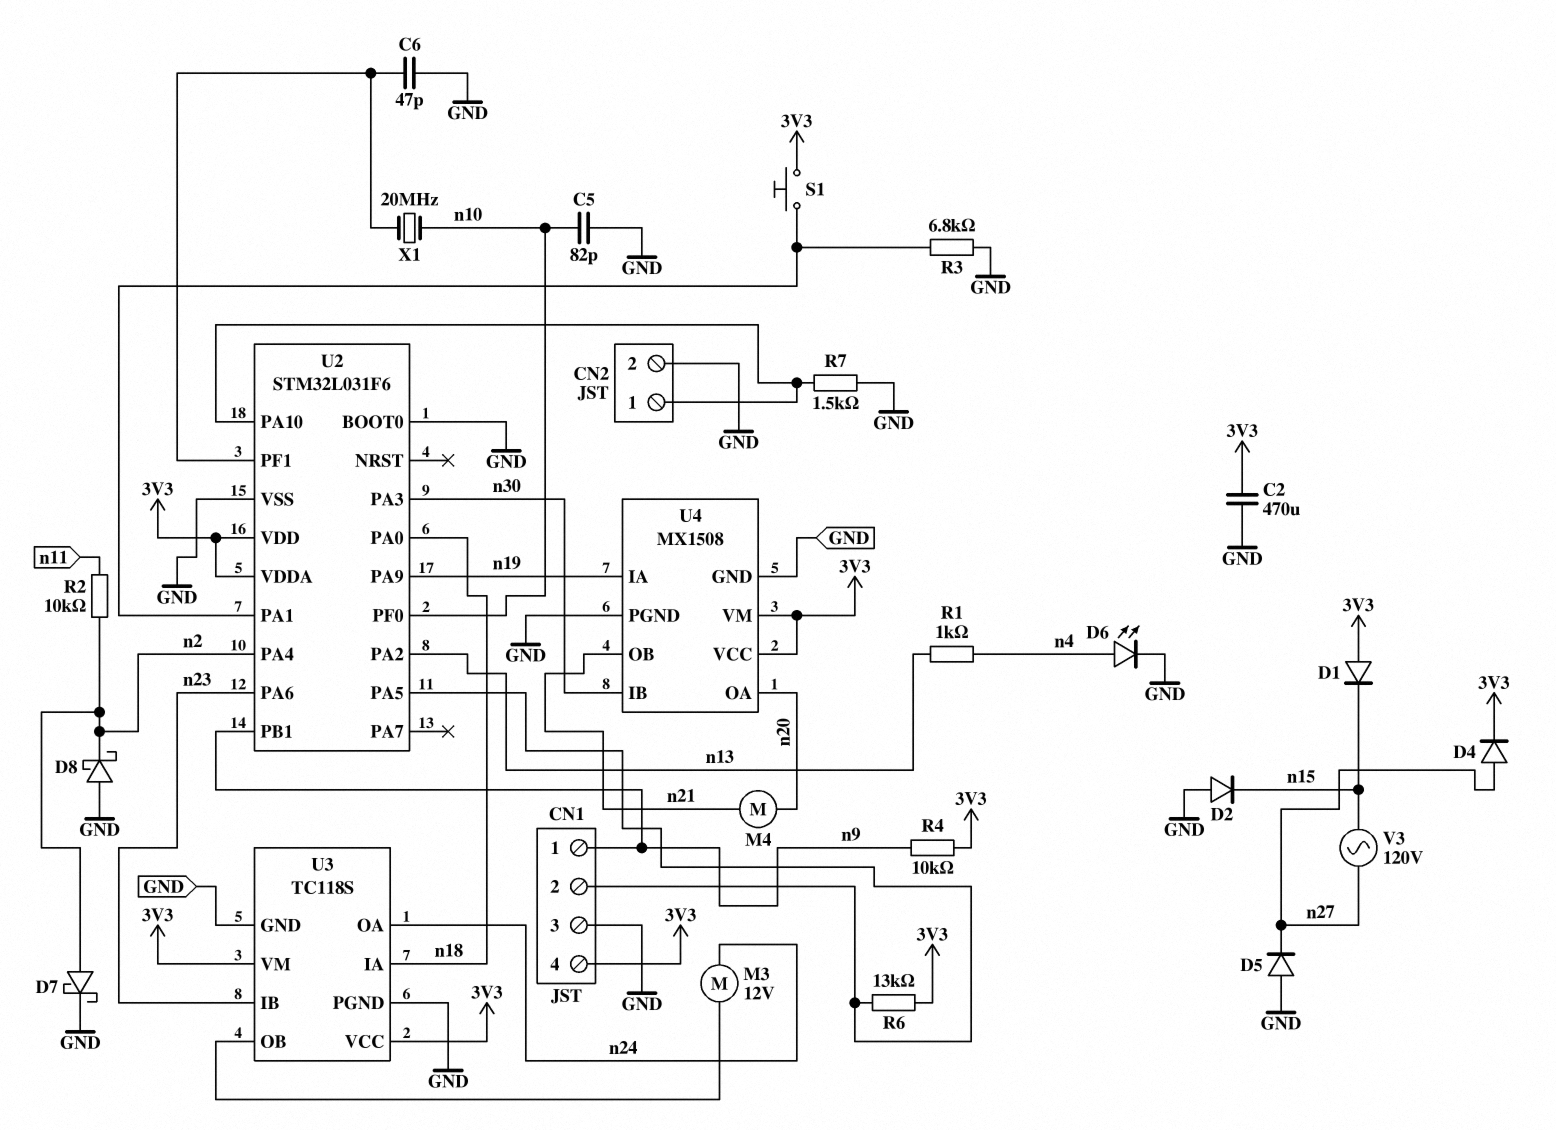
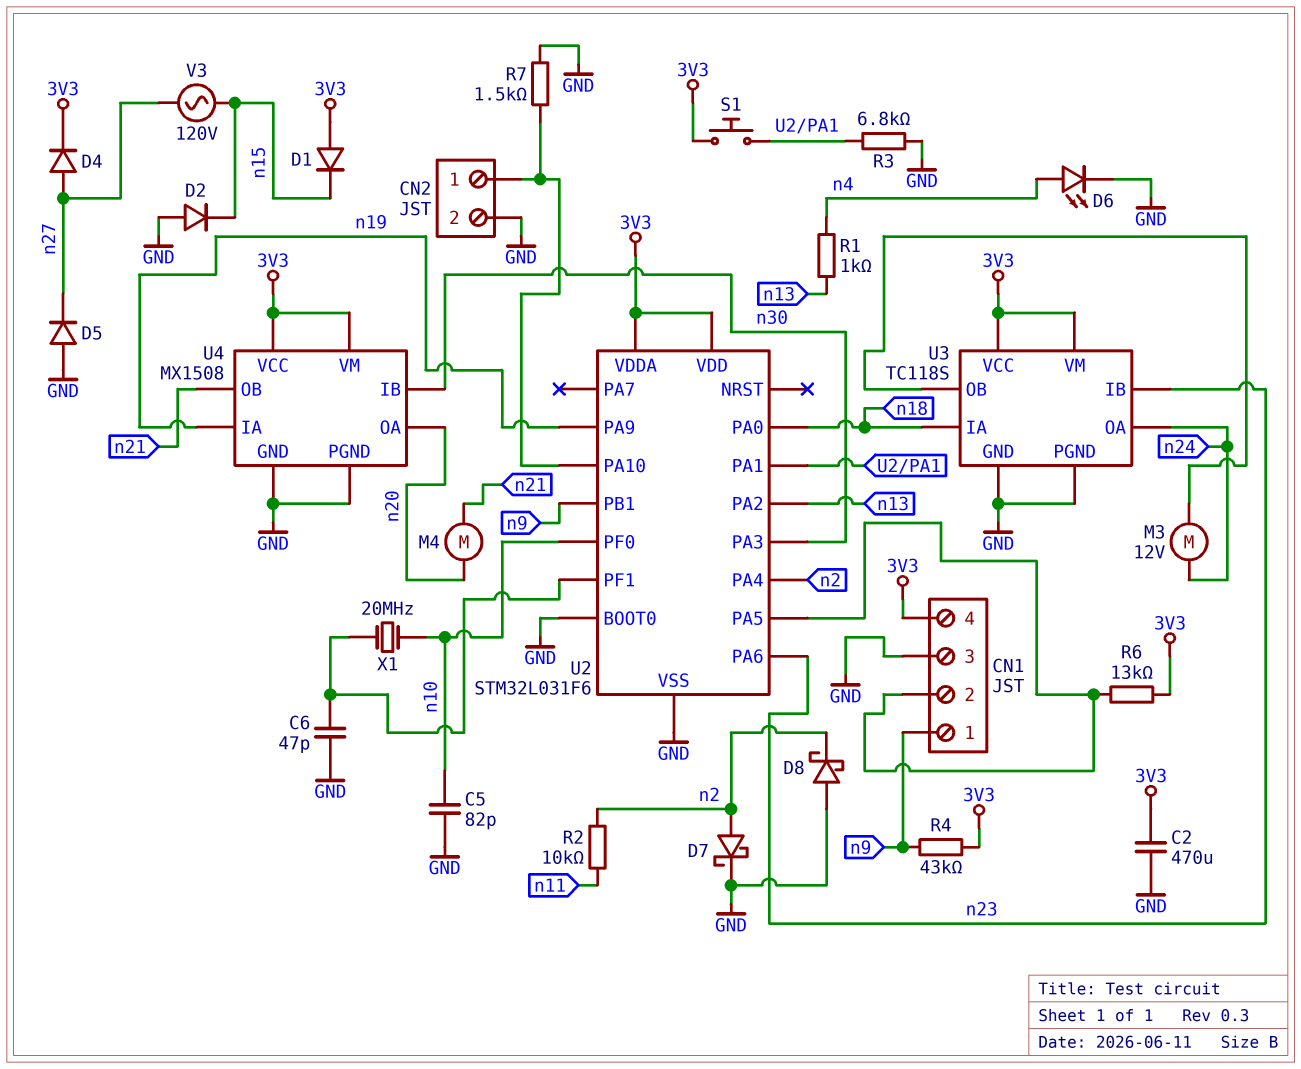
R4: 10k (3V3, n9) -> 43k (3V3, n9)

